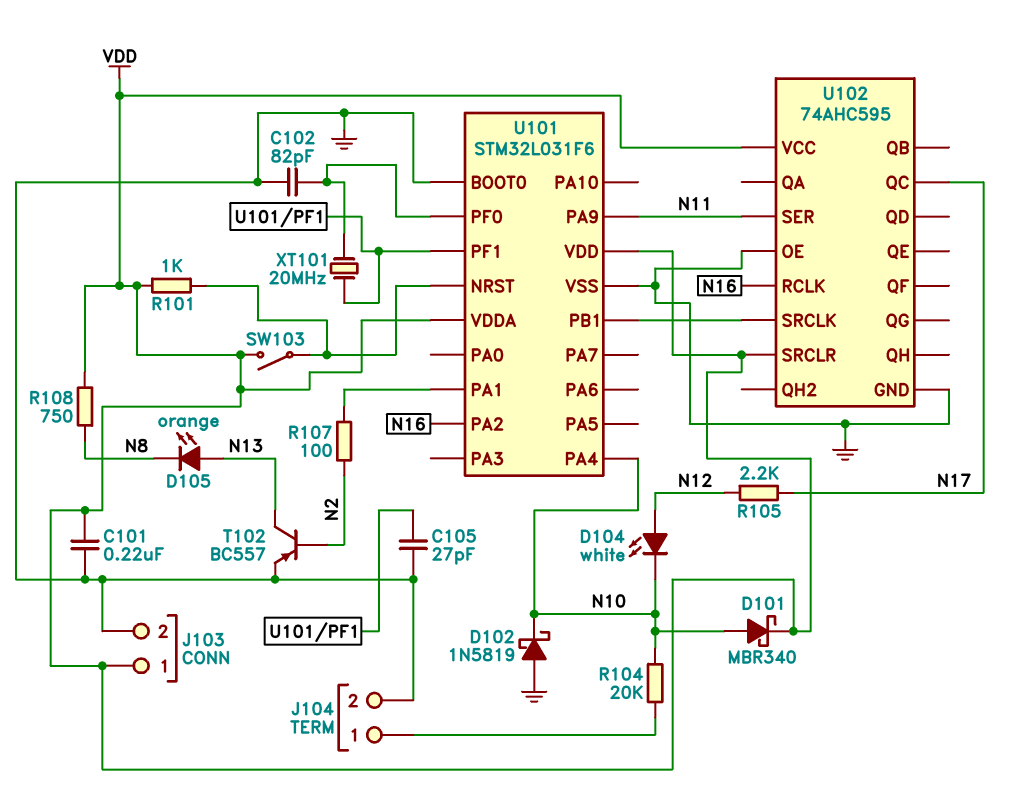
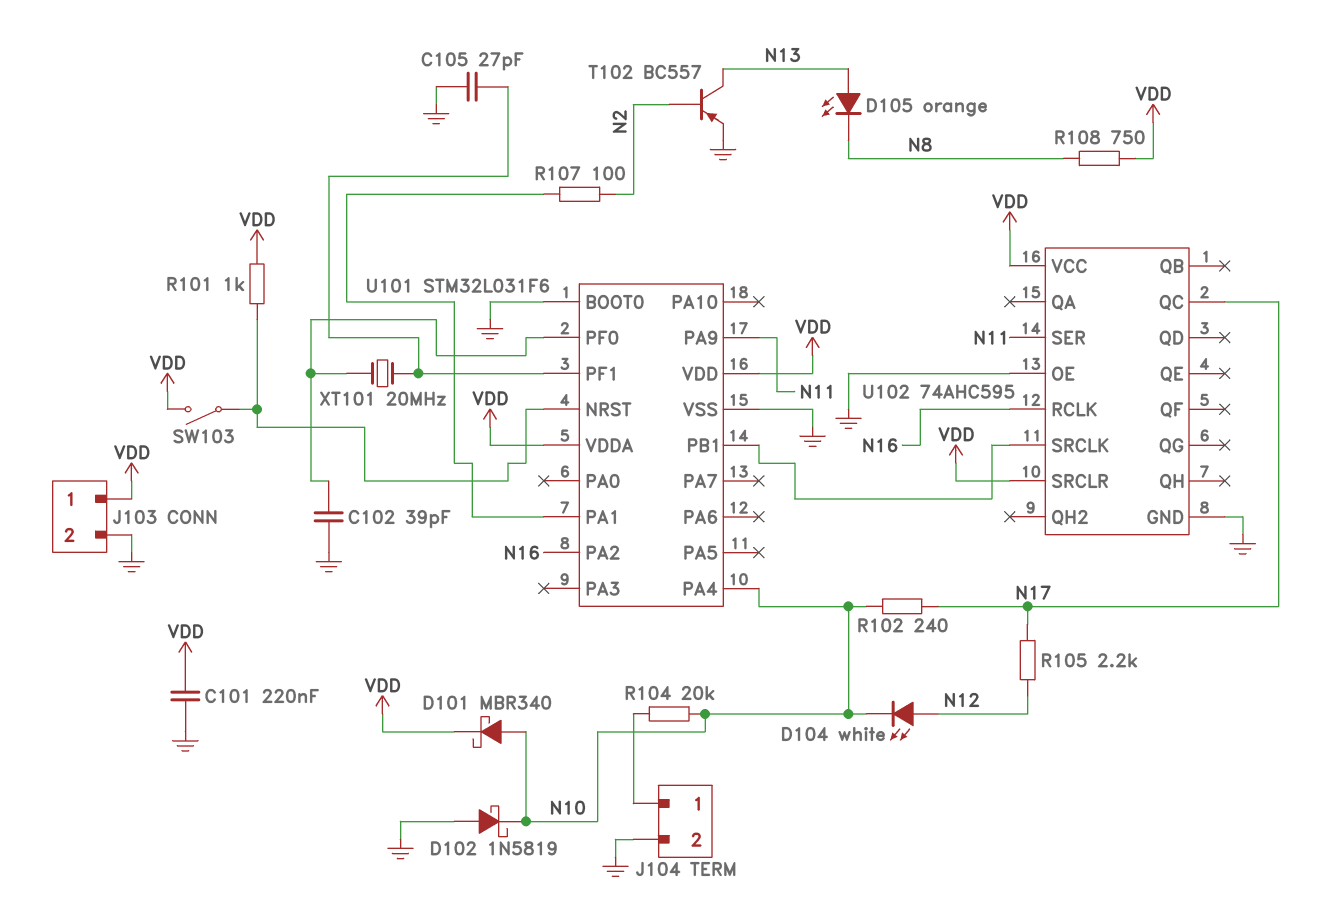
C102: 82pF (GND, U101/PF0) -> 39pF (GND, U101/PF0)
R102: none -> 240 (N10, N17)

